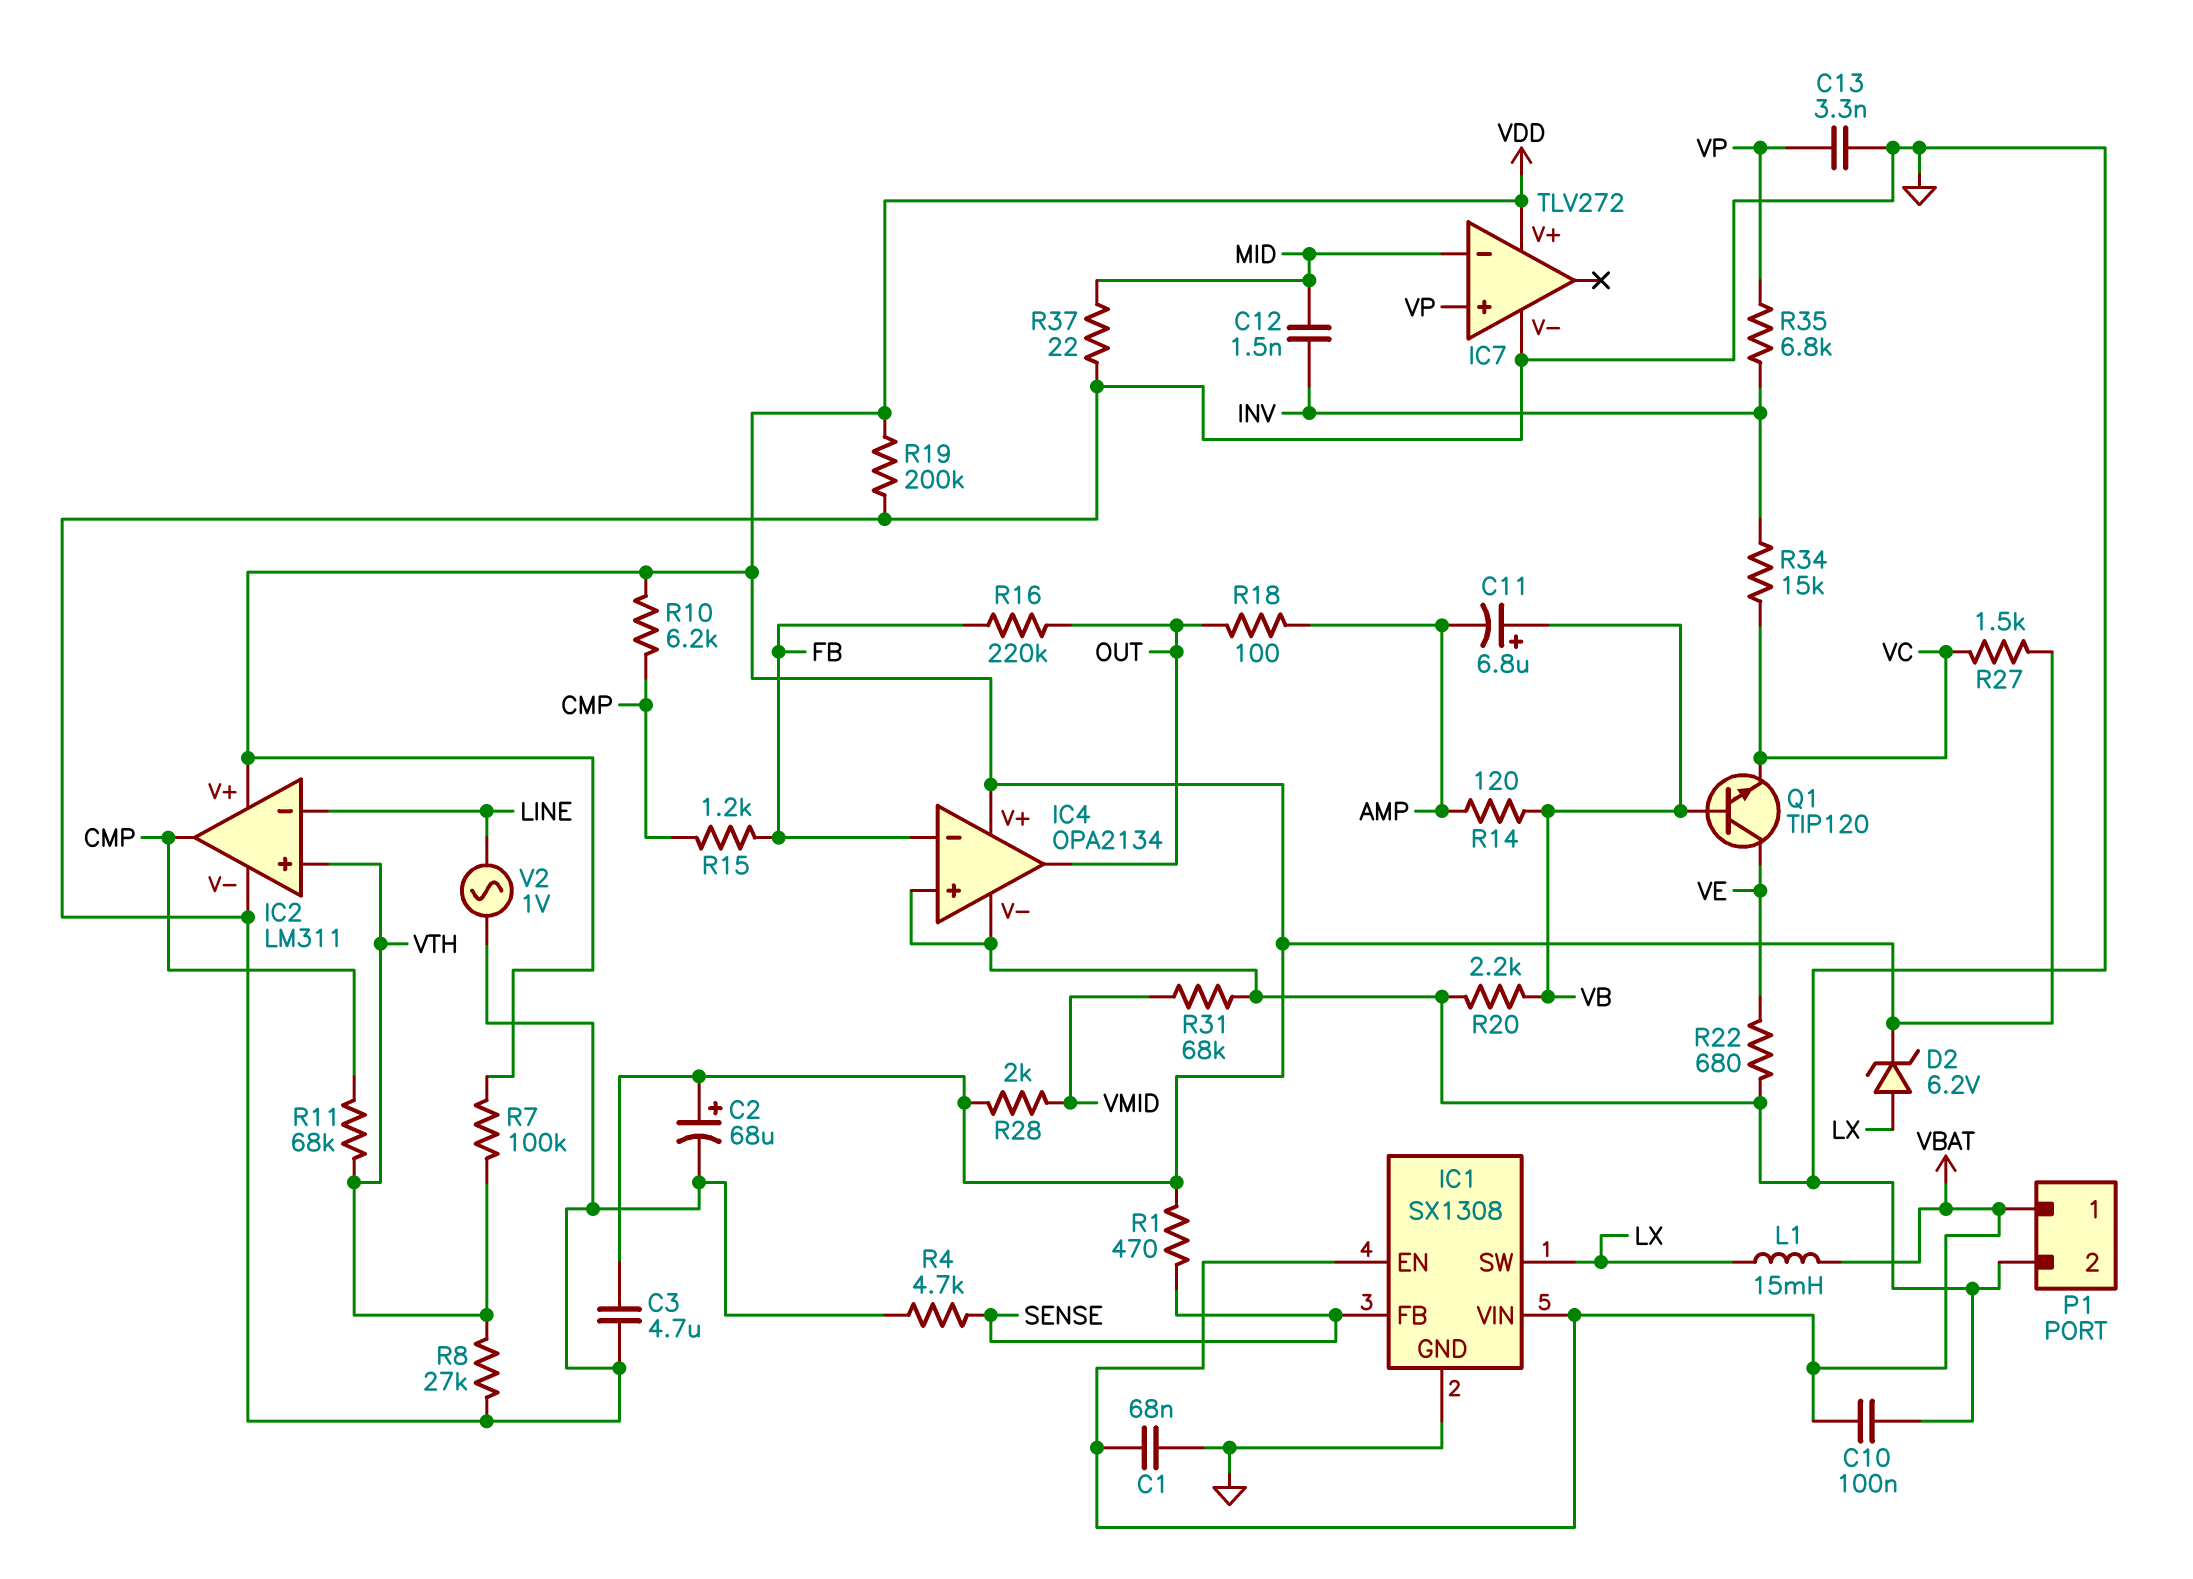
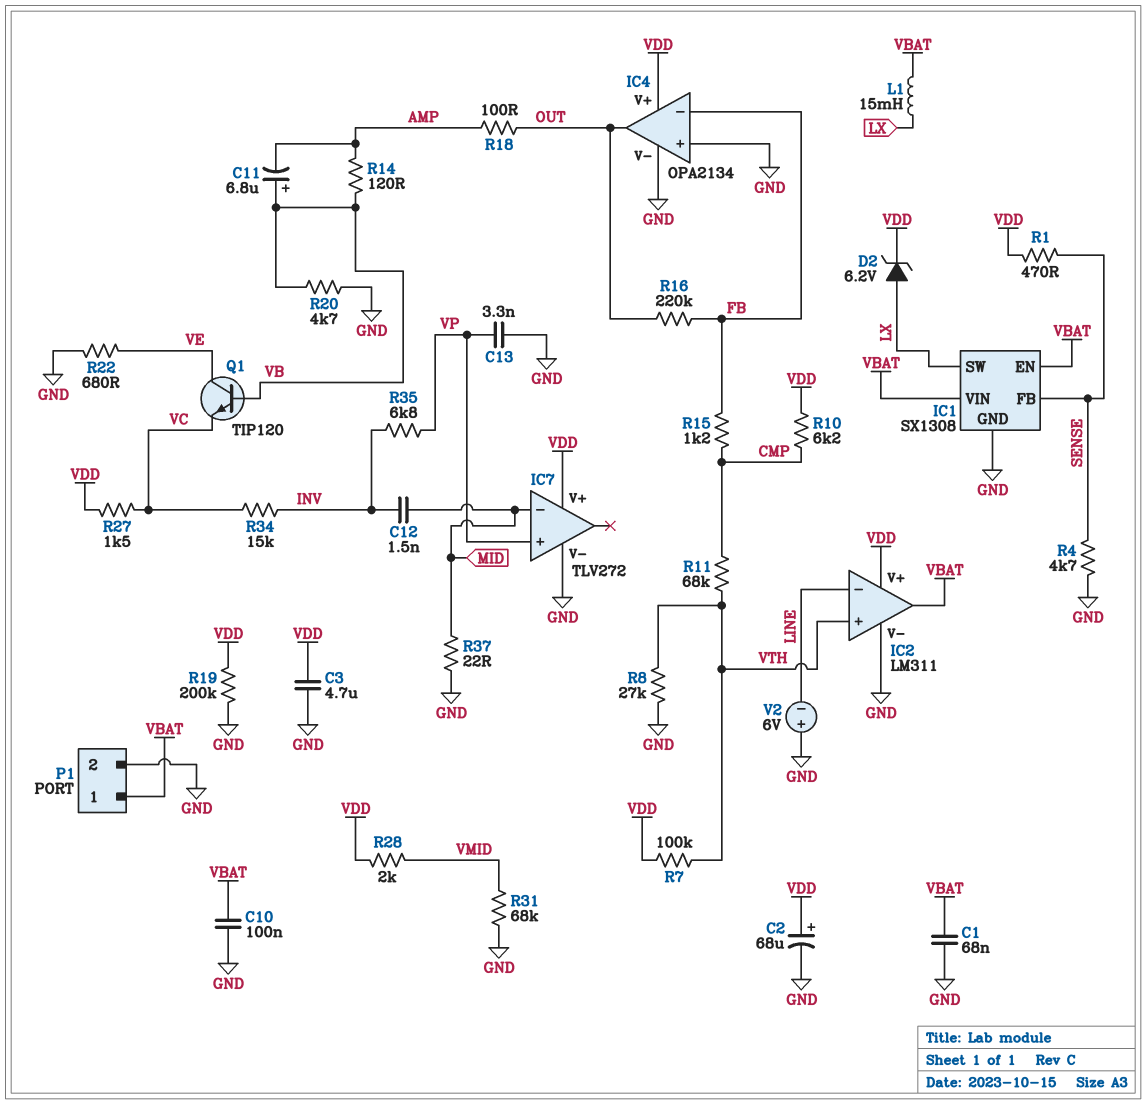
IC2 pin out: CMP -> VBAT
R20: 2.2k (GND, VB) -> 4.7k (GND, VB)
V2: AC 1V (GND, LINE) -> 6V (plus GND, minus LINE)

